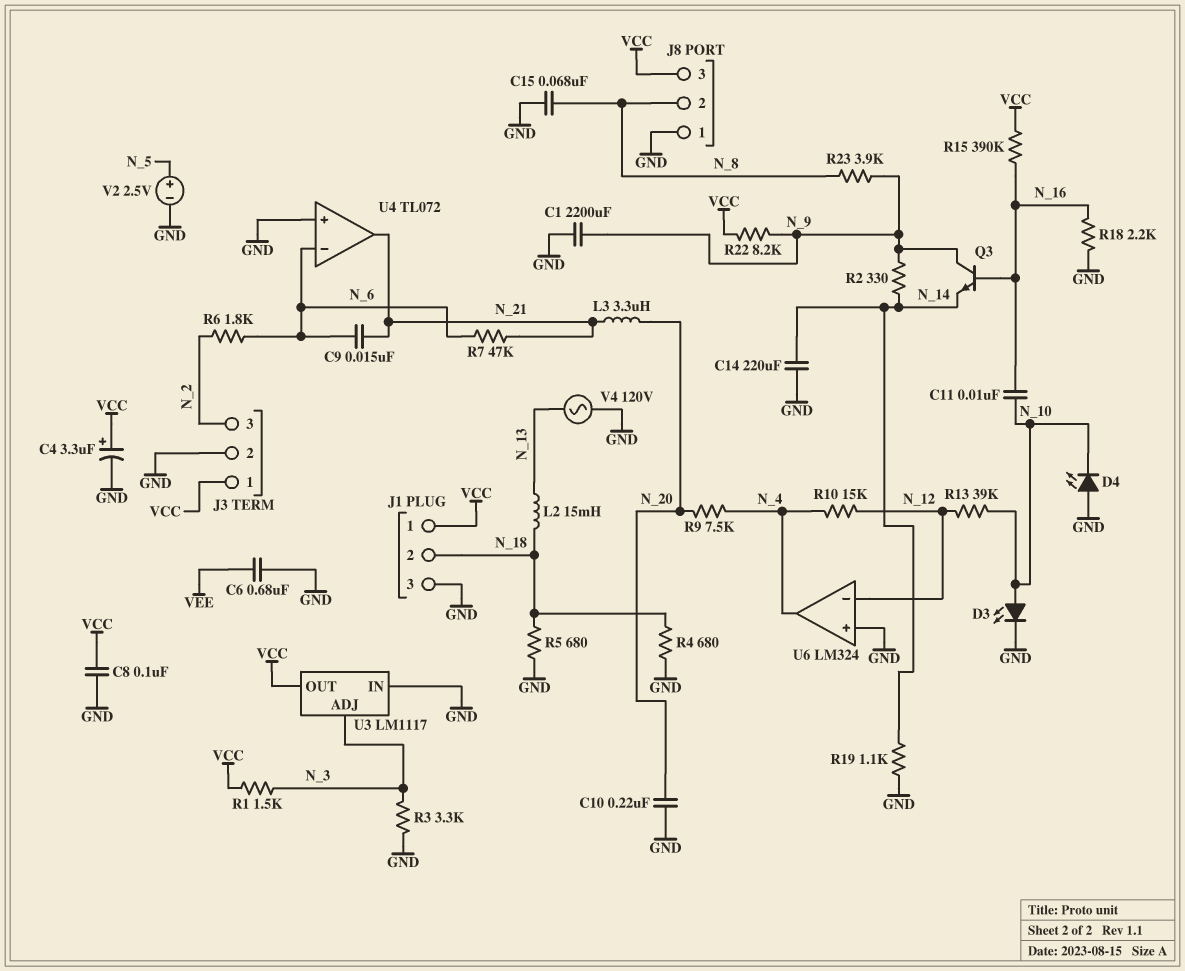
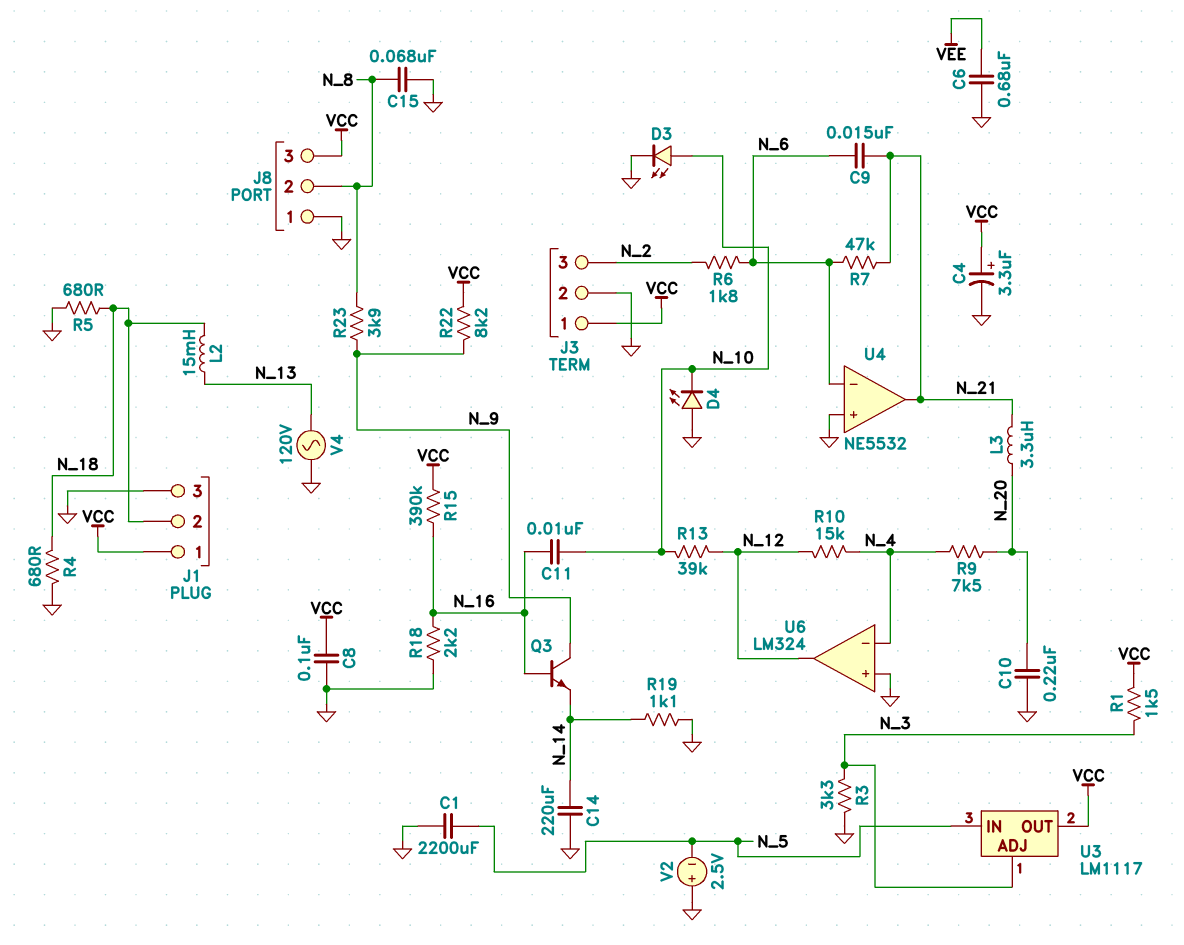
C1: 2200uF (GND, N_9) -> 2200uF (GND, N_5)
R2: 330 (N_9, N_14) -> none
U3 pin IN: GND -> N_5
U4: TL072 -> NE5532
U6 pin in-: N_12 -> N_4
U6 pin out: N_4 -> N_12
V2: 2.5V (plus N_5, minus GND) -> 2.5V (plus GND, minus N_5)

